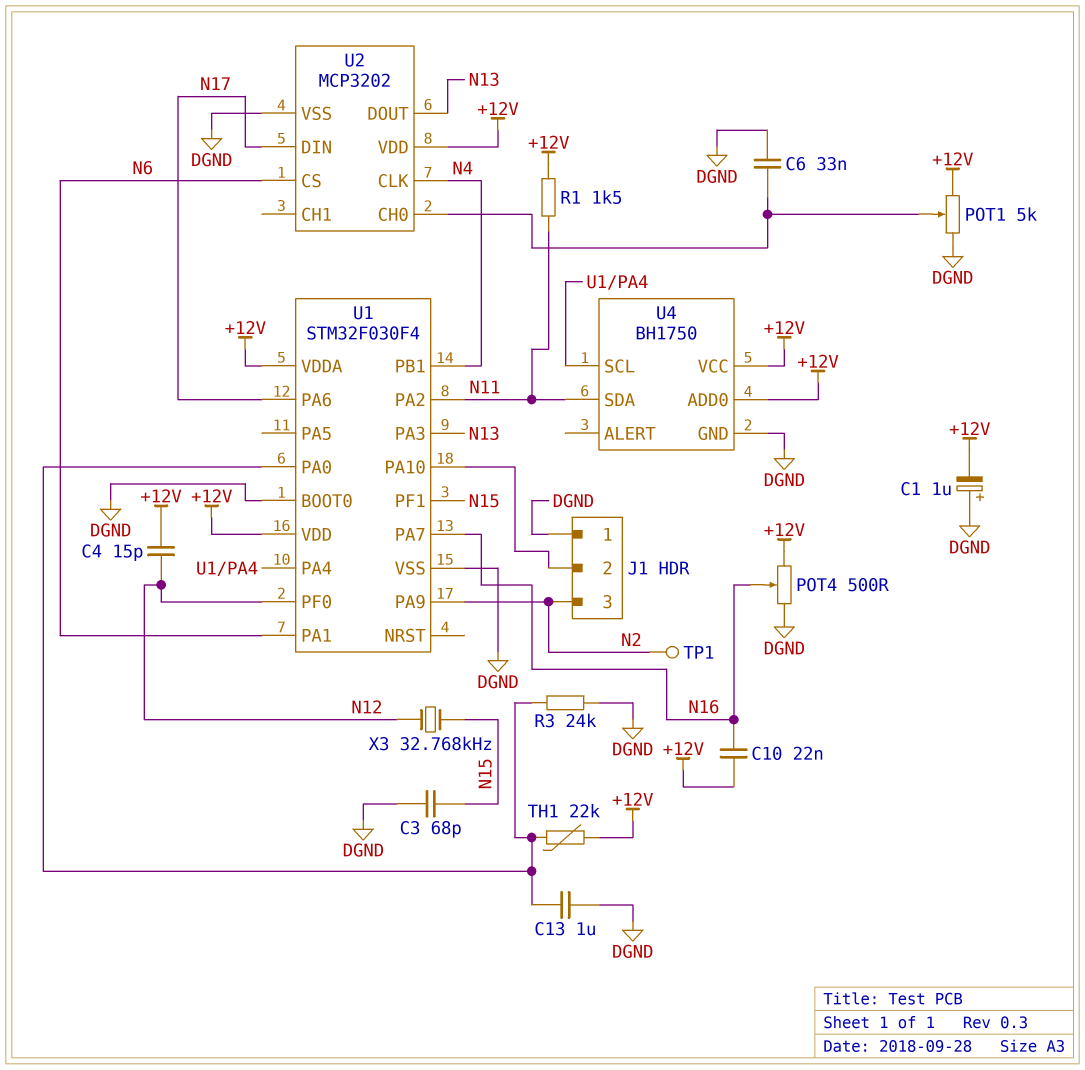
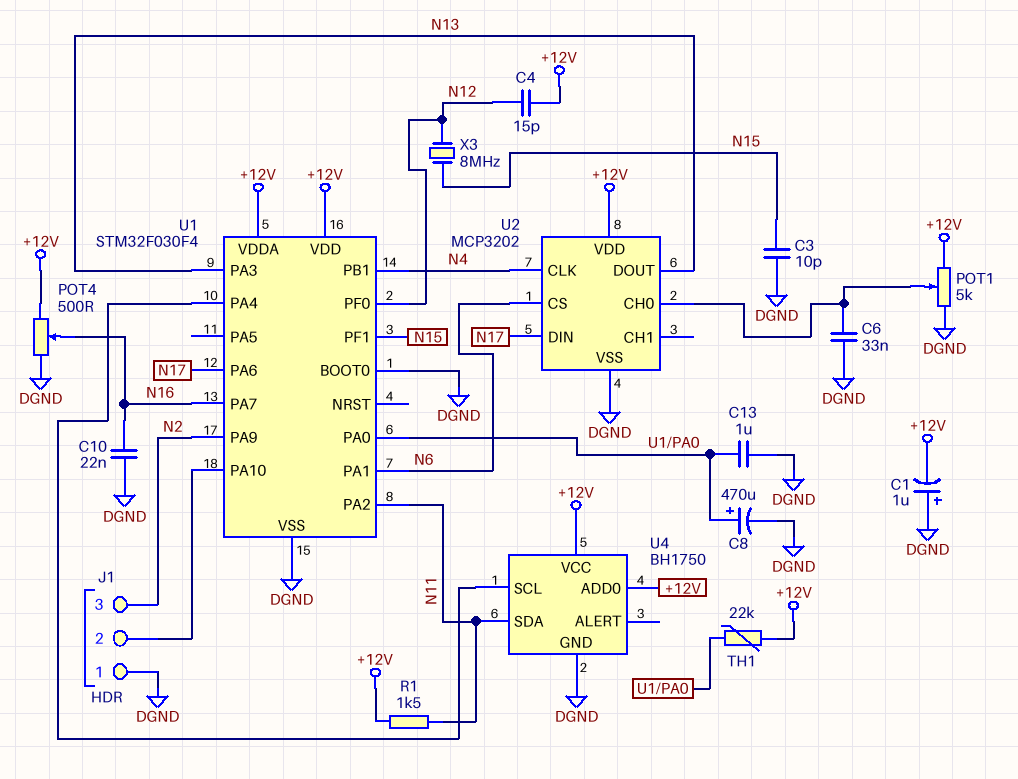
C3: 68pF (DGND, N15) -> 10pF (DGND, N15)
C8: none -> 470uF (plus U1/PA0, minus DGND)
C10: 22nF (+12V, N16) -> 22nF (DGND, N16)
R3: 24k (DGND, U1/PA0) -> none
TP1: test point (N2) -> none
X3: 32.768kHz (N12, N15) -> 8MHz (N12, N15)

